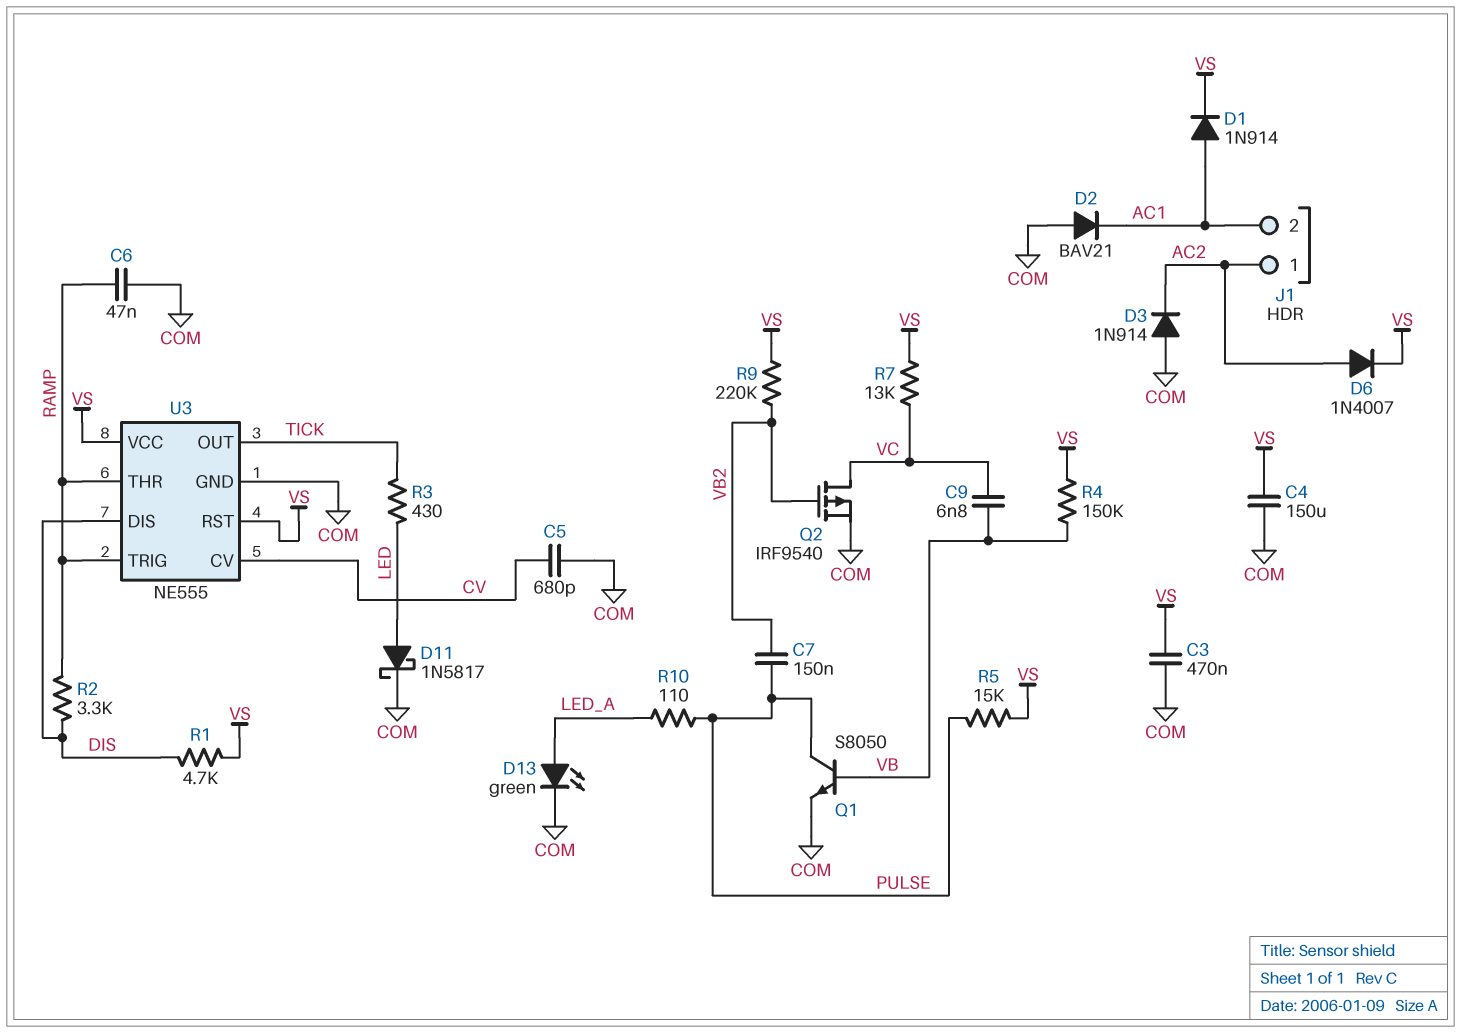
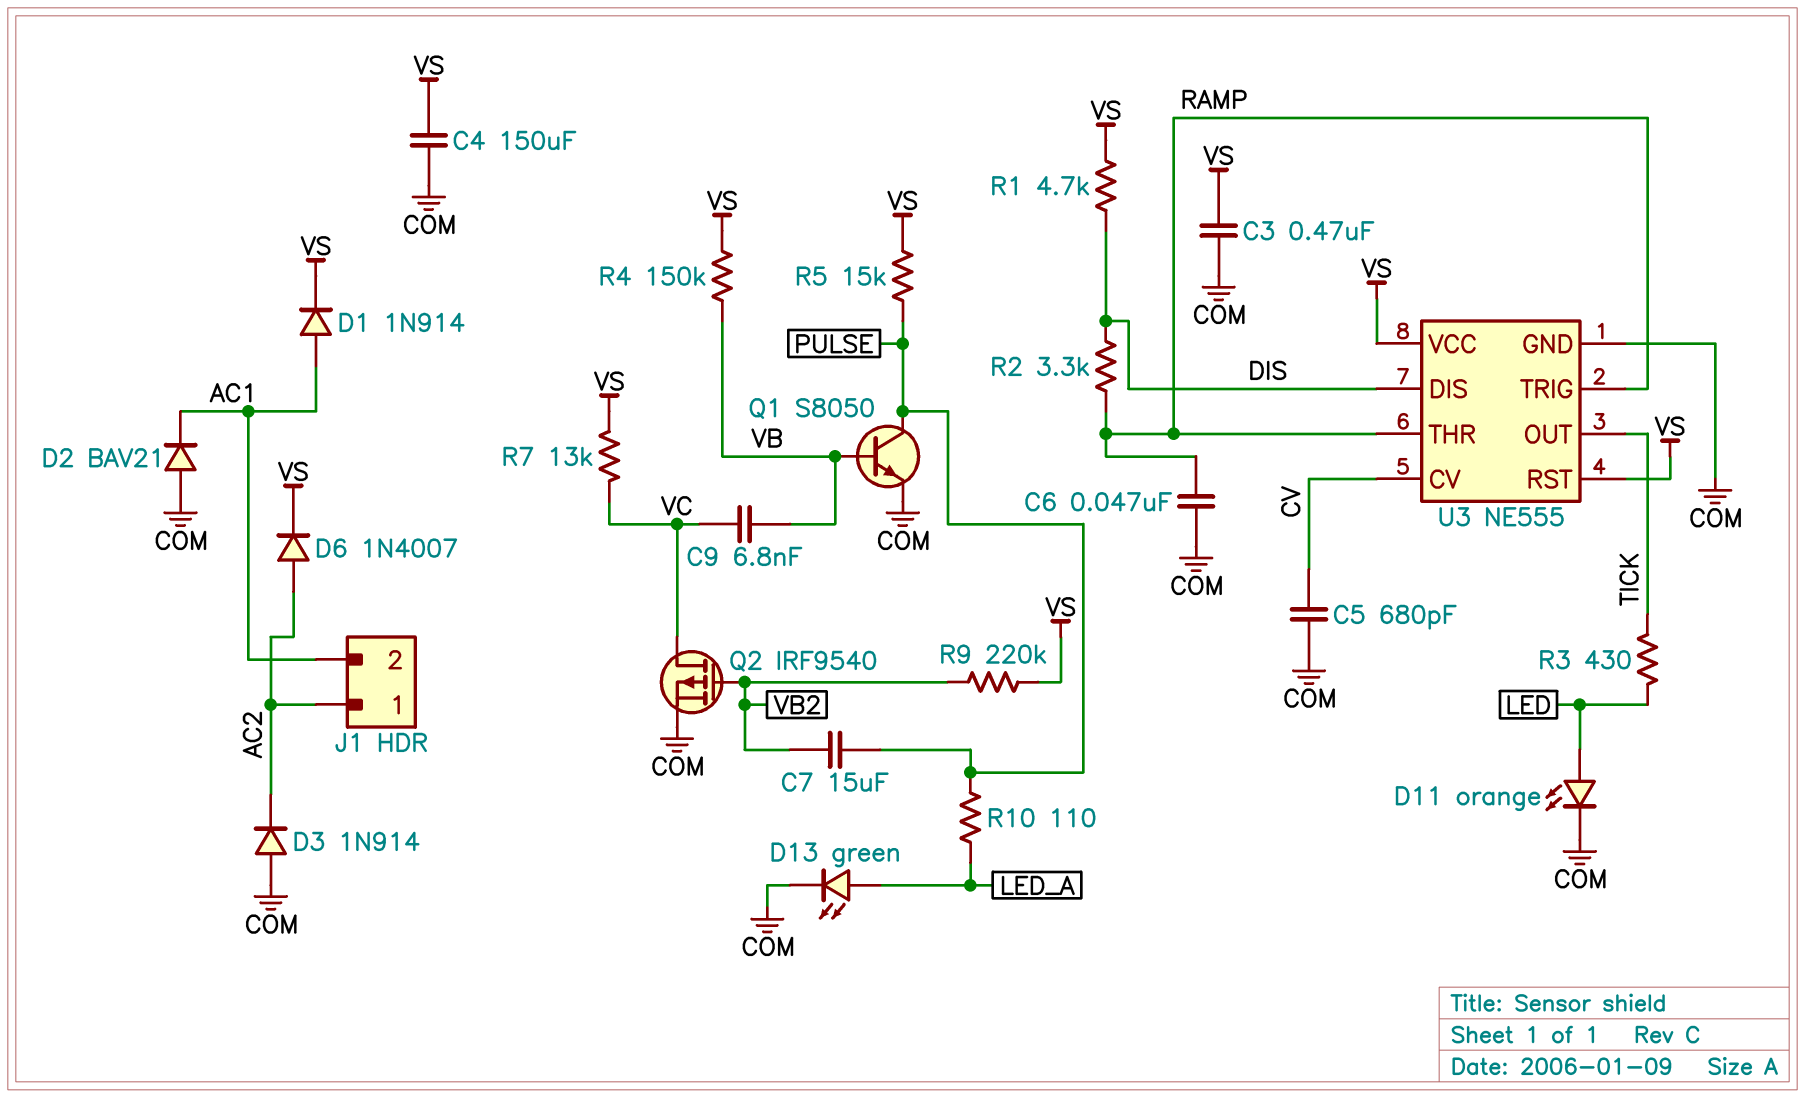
C7: 150nF (PULSE, VB2) -> 15uF (PULSE, VB2)
D11: schottky 1N5817 (A LED, K COM) -> LED orange (A LED, K COM)

